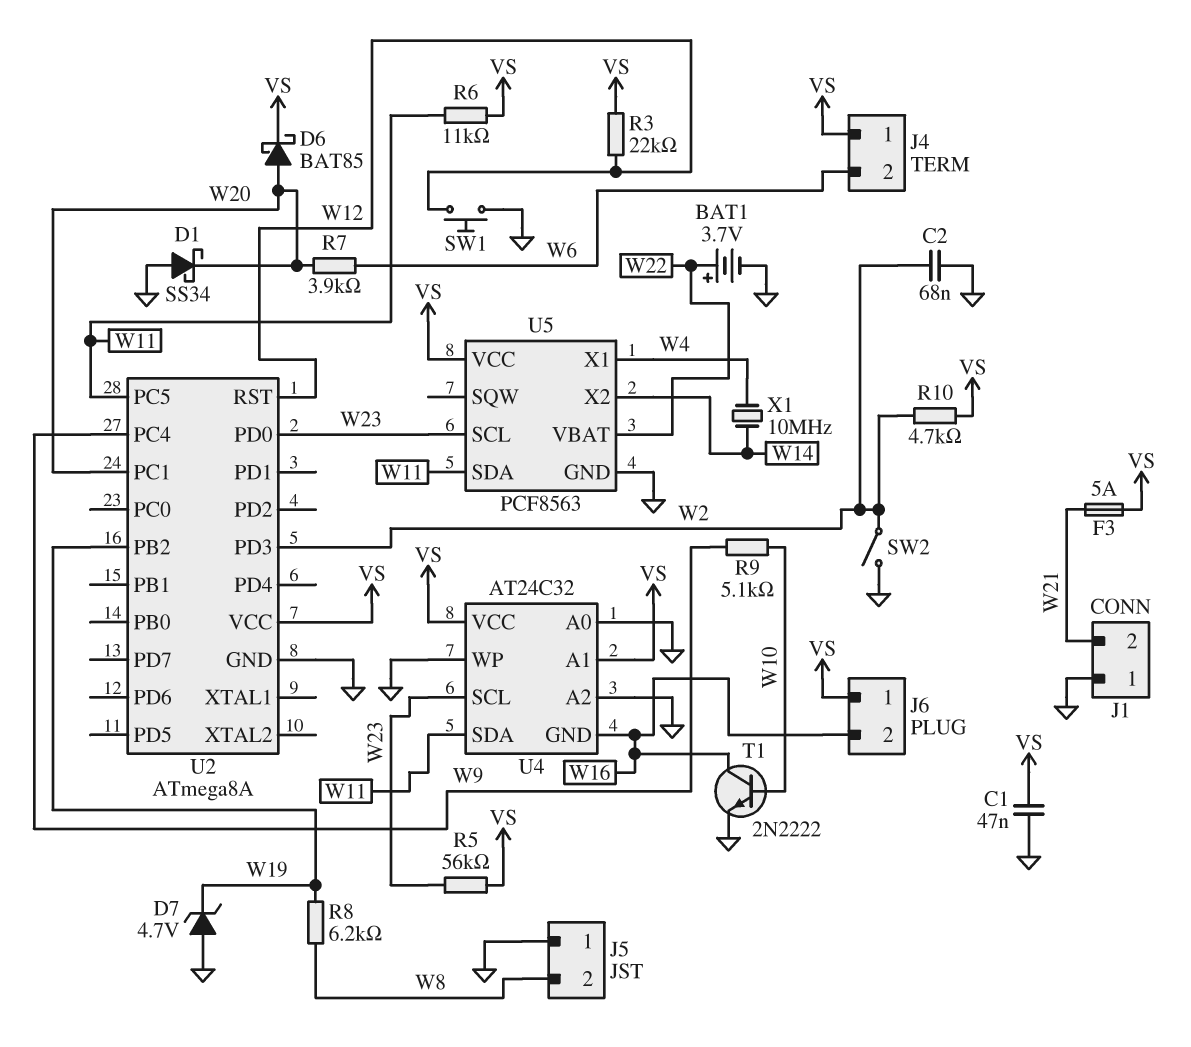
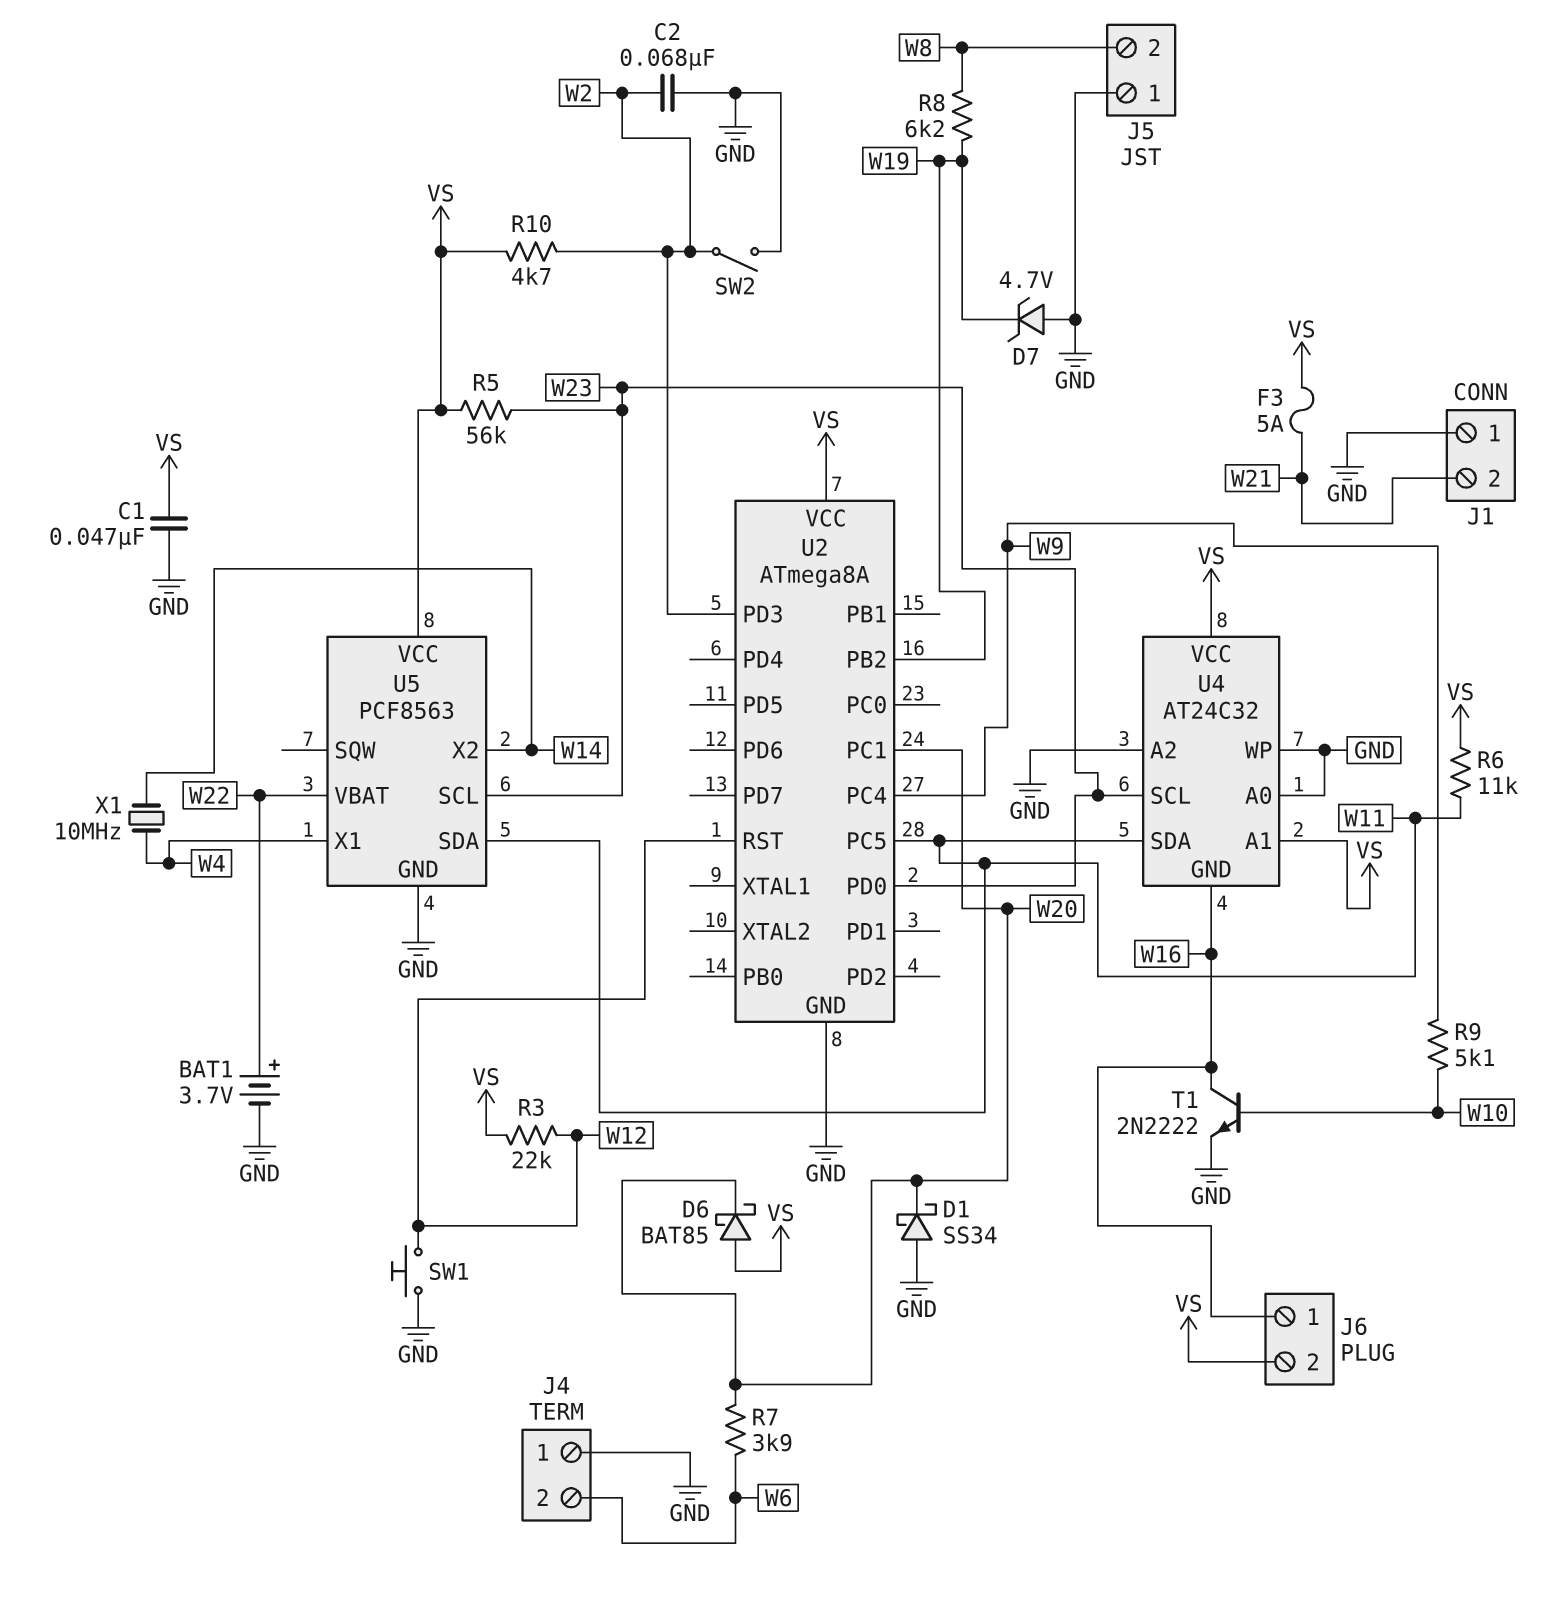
D6: schottky BAT85 (A W20, K VS) -> schottky BAT85 (A VS, K W20)
J4 pin 1: VS -> GND
J6 pin 1: VS -> W16
J6 pin 2: W16 -> VS

